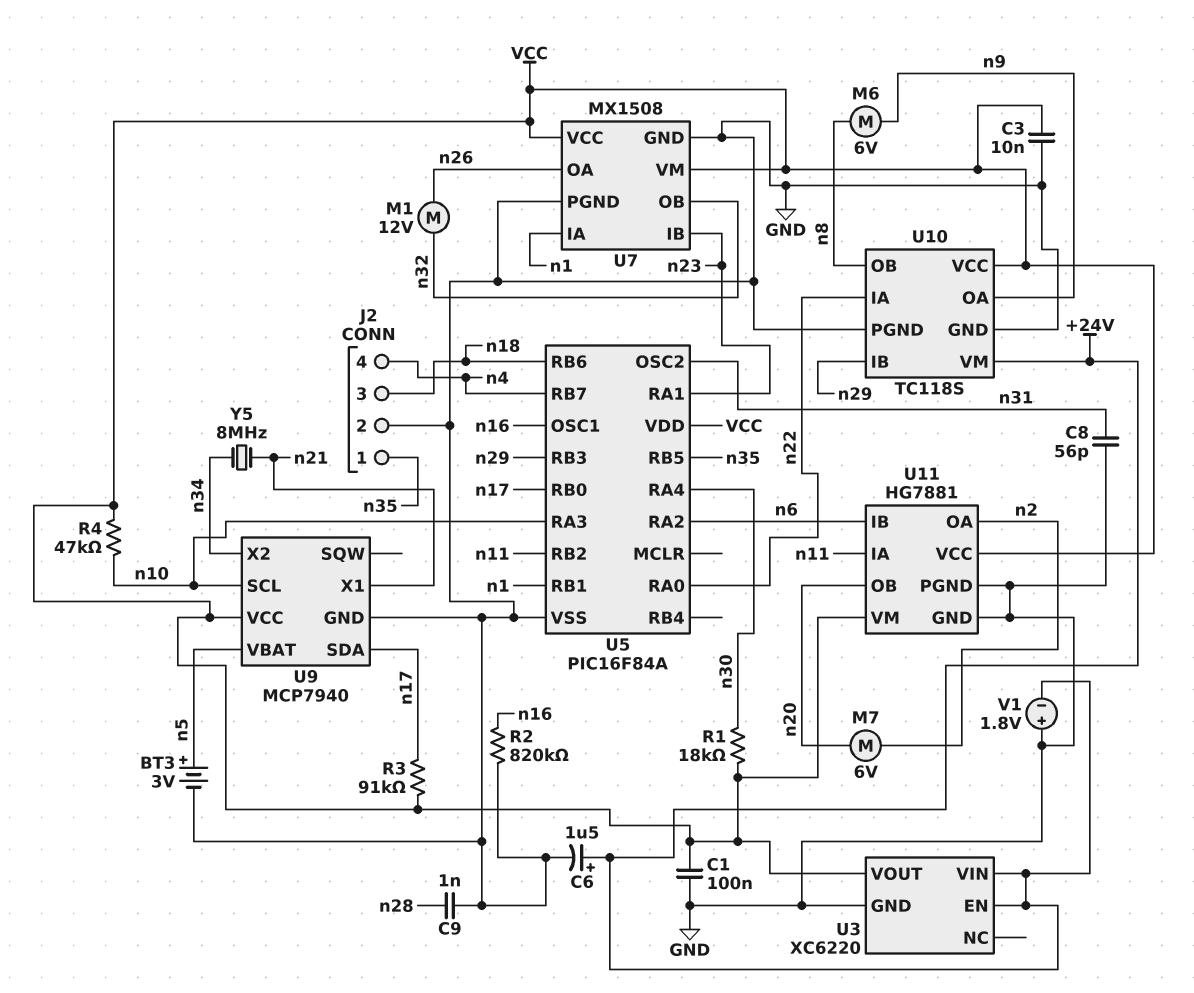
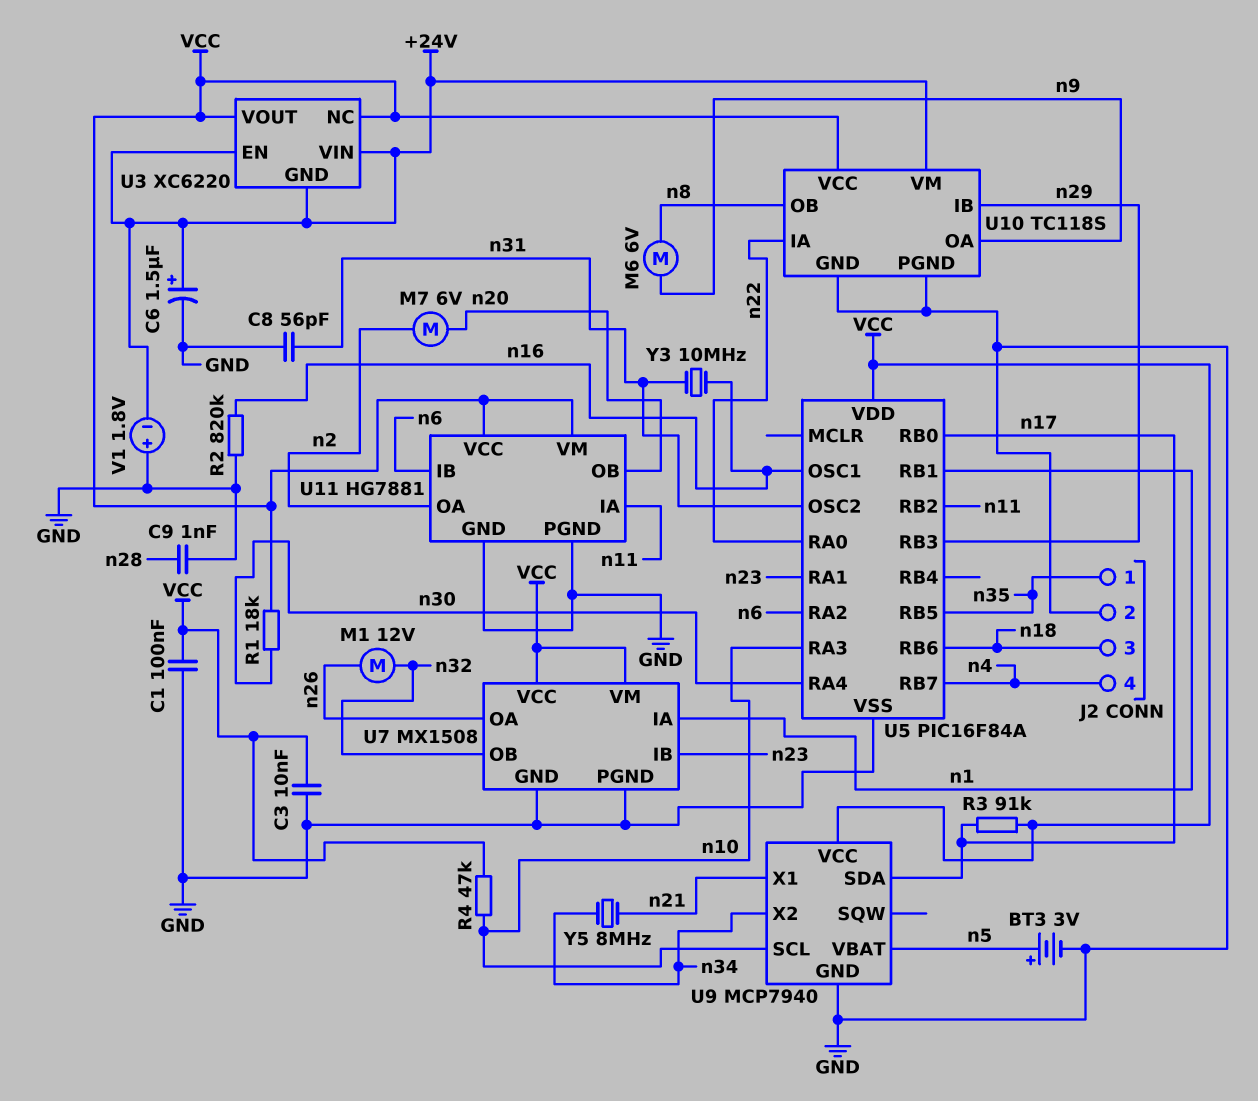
U3 pin GND: GND -> +24V
U3 pin NC: none -> VCC
Y3: none -> 10MHz (n16, n31)

